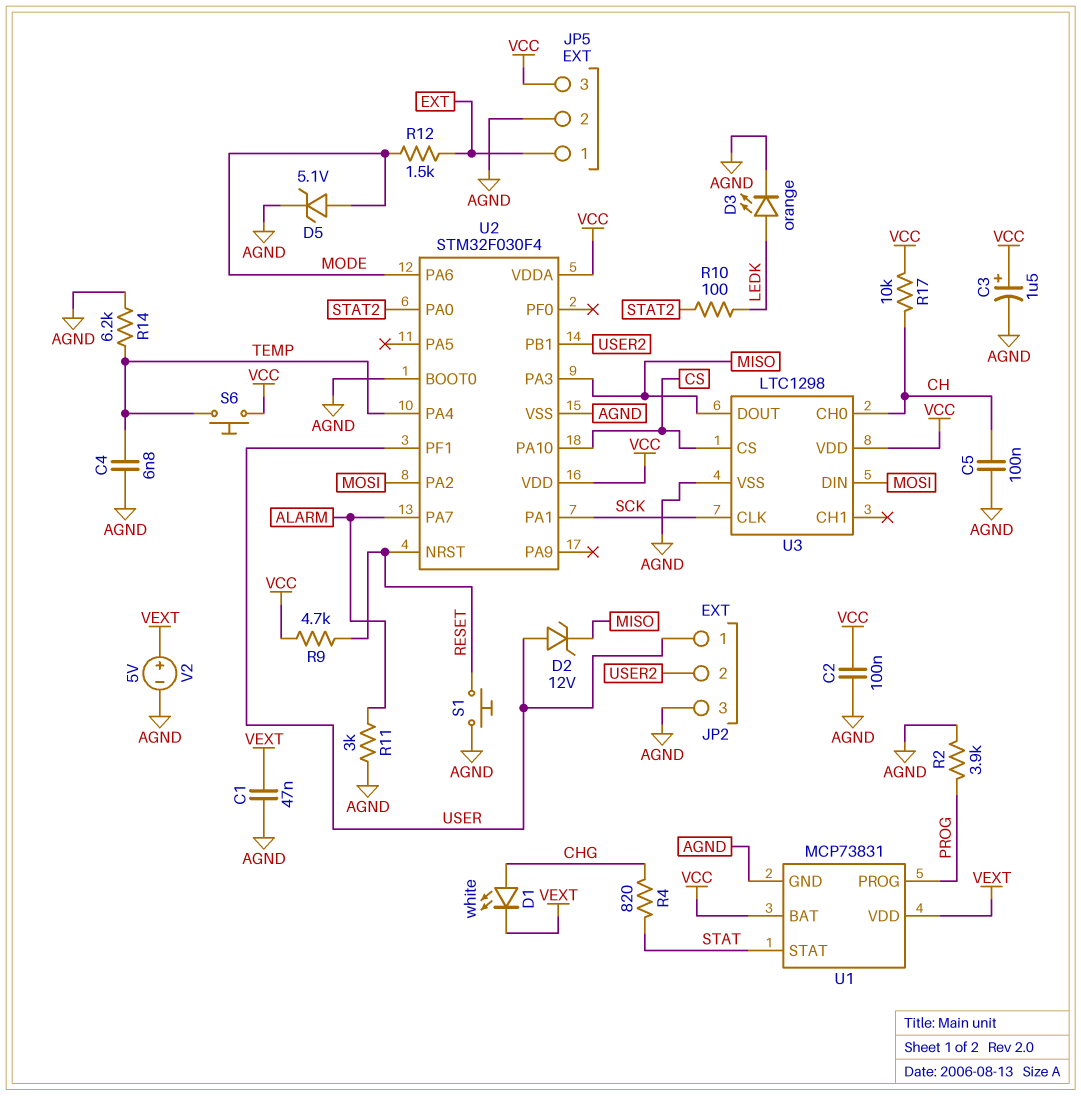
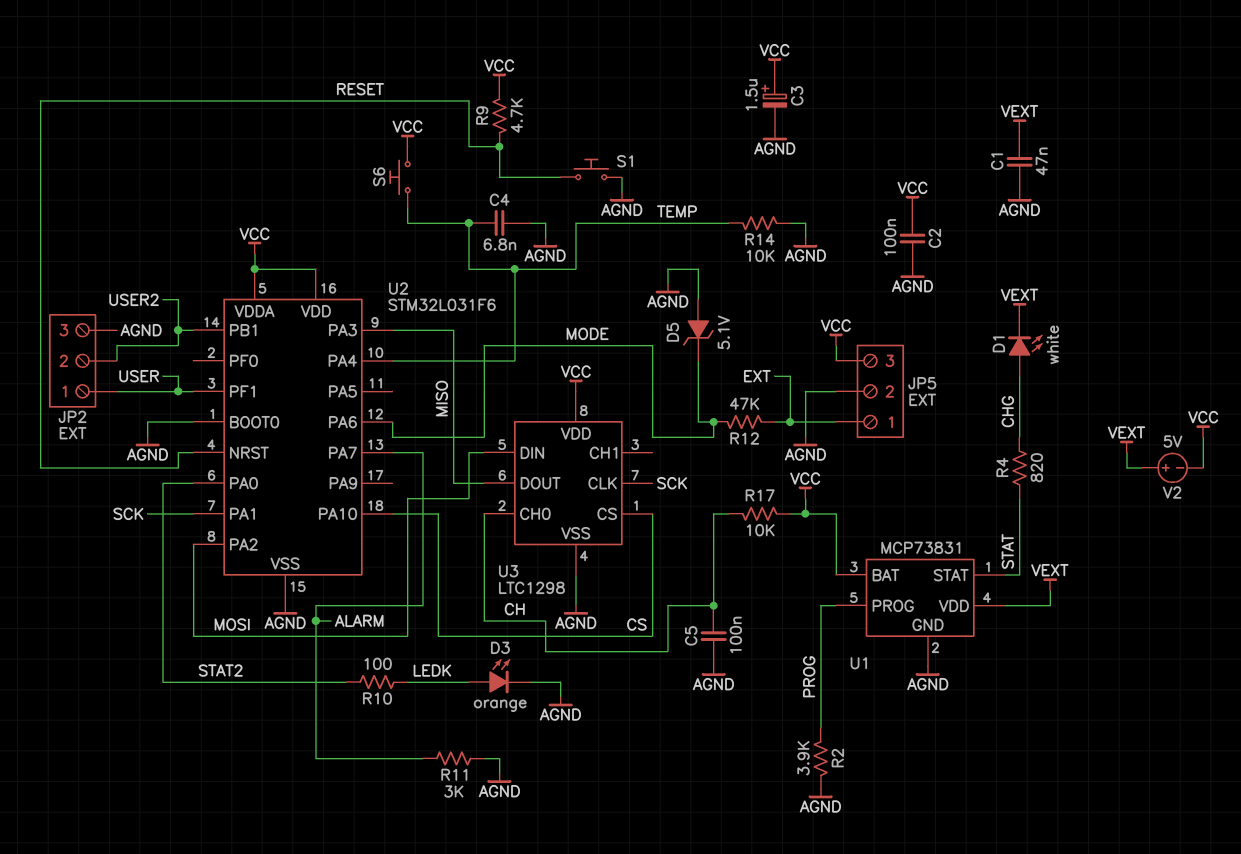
D2: zener 12V (A USER, K MISO) -> none
D5: zener 5.1V (A MODE, K AGND) -> zener 5.1V (A AGND, K MODE)
R12: 1.5k (EXT, MODE) -> 47k (EXT, MODE)
R14: 6.2k (AGND, TEMP) -> 10k (AGND, TEMP)
U2: STM32F030F4 -> STM32L031F6
V2: 5V (plus VEXT, minus AGND) -> 5V (plus VEXT, minus VCC)

